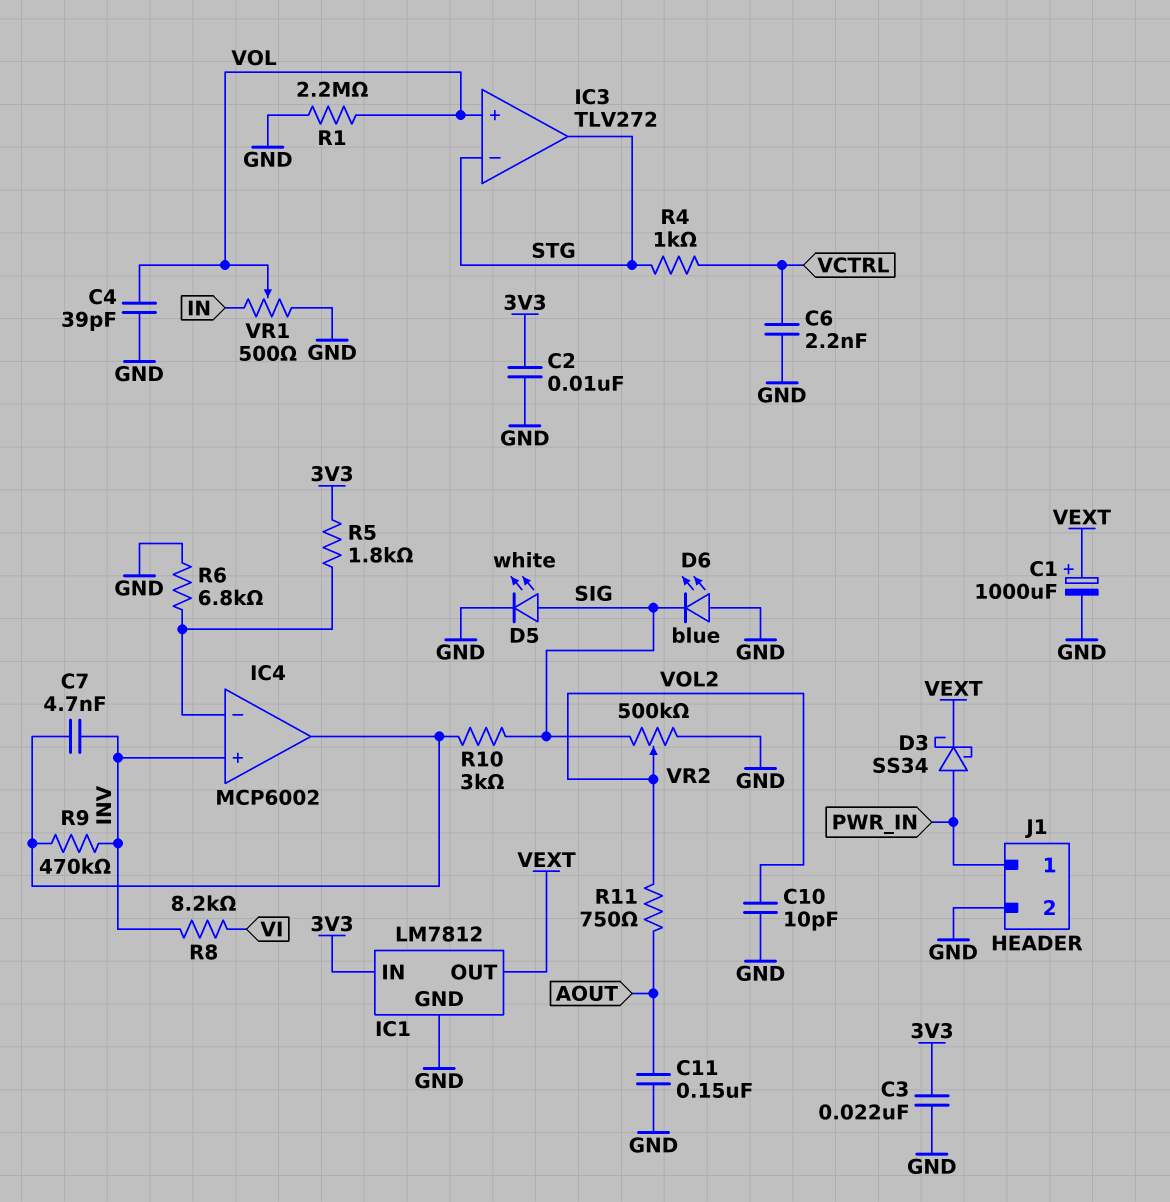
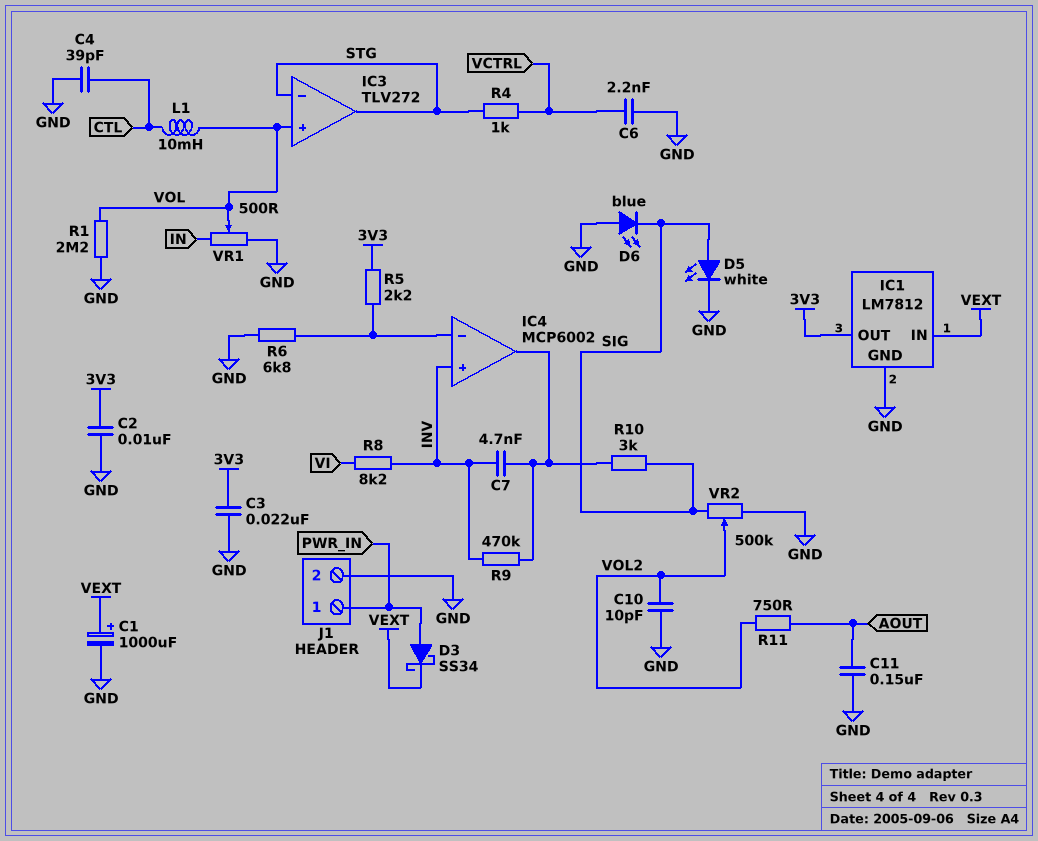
C4: 39pF (GND, VOL) -> 39pF (CTL, GND)
IC1 pin IN: 3V3 -> VEXT
IC1 pin OUT: VEXT -> 3V3
L1: none -> 10mH (CTL, VOL)
R5: 1.8k (3V3, IC4/in-) -> 2.2k (3V3, IC4/in-)

